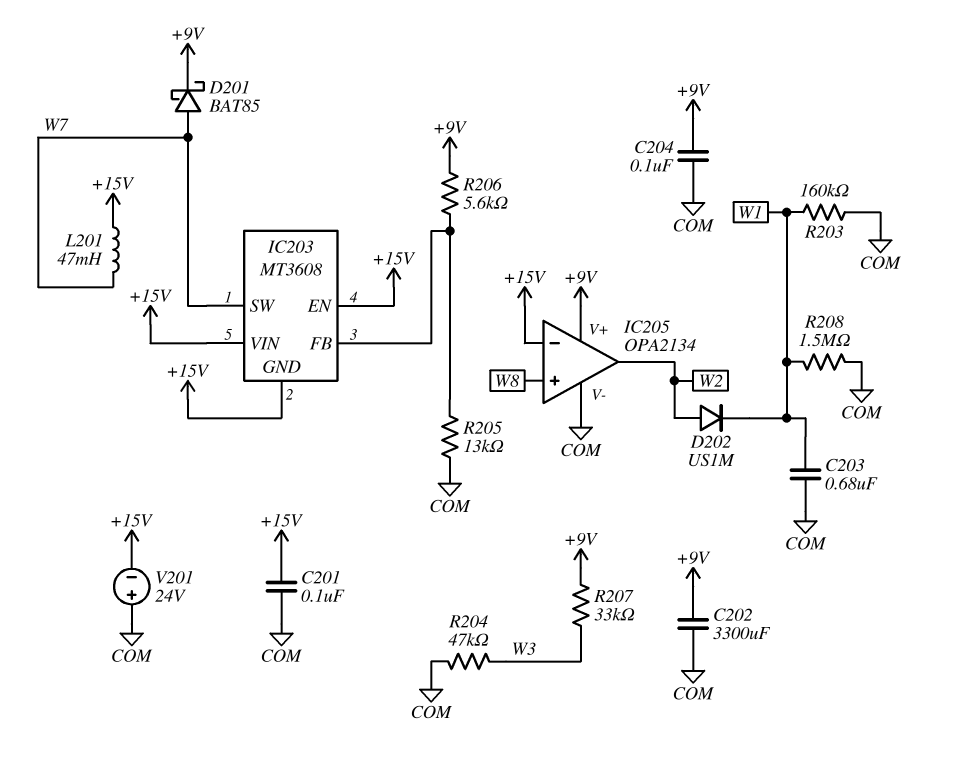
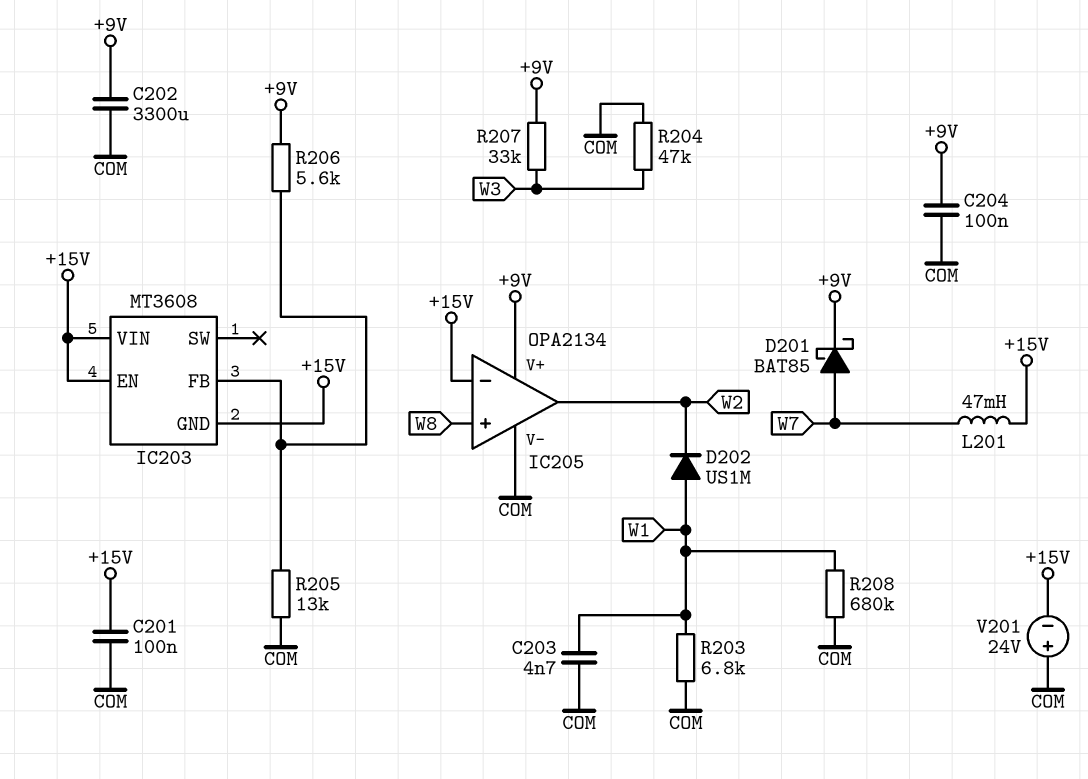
C203: 680nF (COM, W1) -> 4.7nF (COM, W1)
D202: diode US1M (A W2, K W1) -> diode US1M (A W1, K W2)
IC203 pin SW: W7 -> none
R203: 160k (COM, W1) -> 6.8k (COM, W1)
R208: 1.5M (COM, W1) -> 680k (COM, W1)

